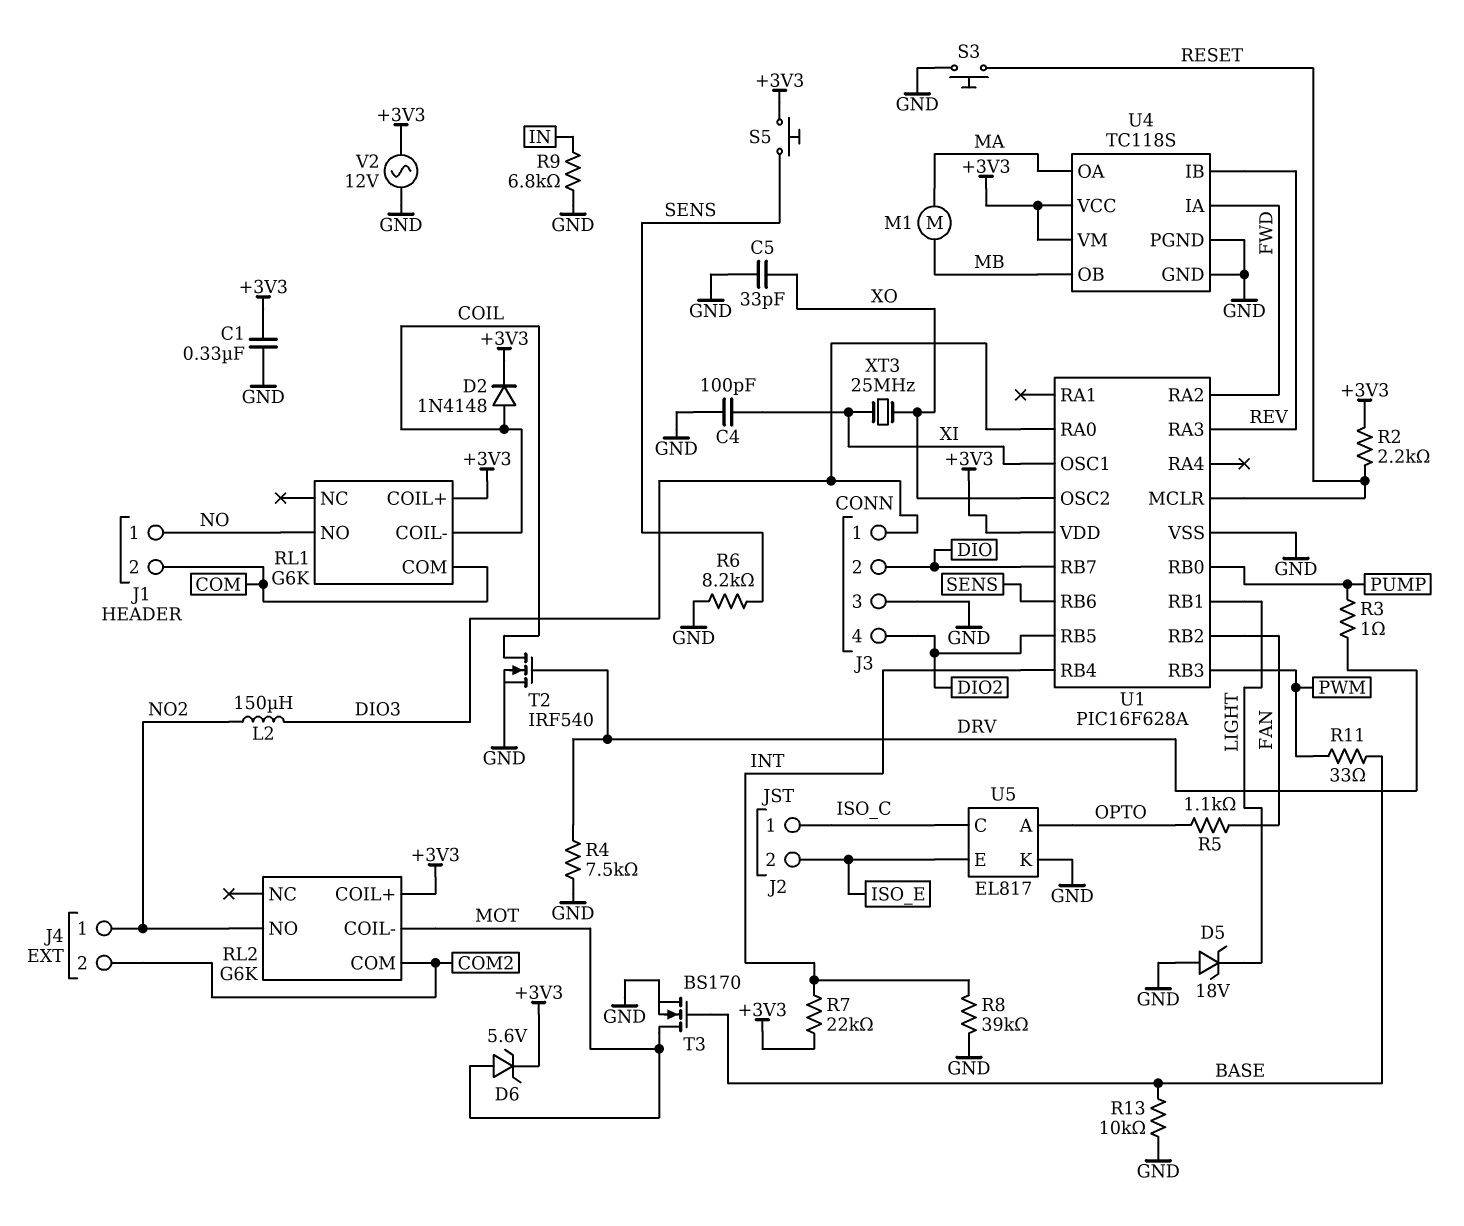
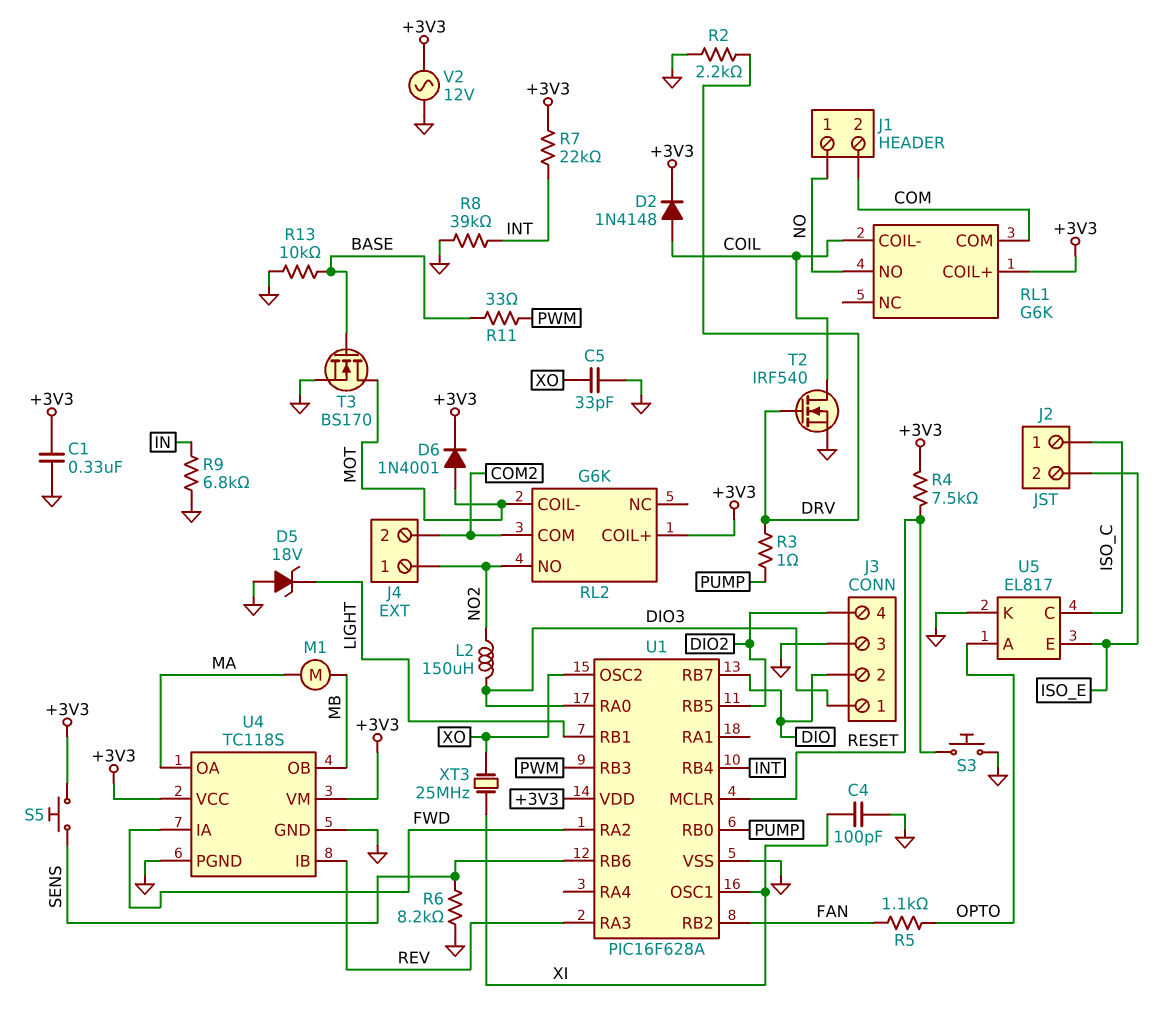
D6: zener 5.6V (A MOT, K +3V3) -> diode 1N4001 (A MOT, K +3V3)
R2: 2.2k (+3V3, RESET) -> 2.2k (DRV, GND)
R4: 7.5k (DRV, GND) -> 7.5k (+3V3, RESET)

